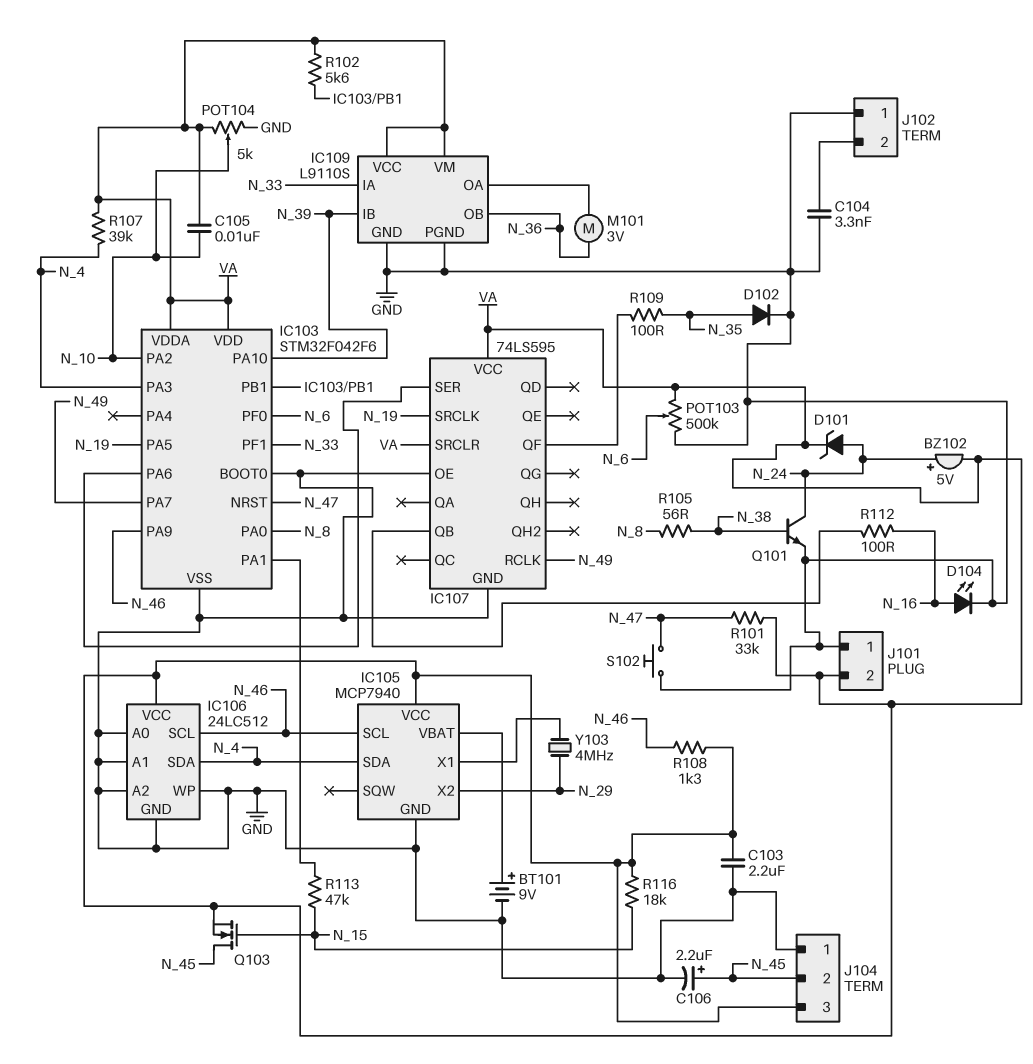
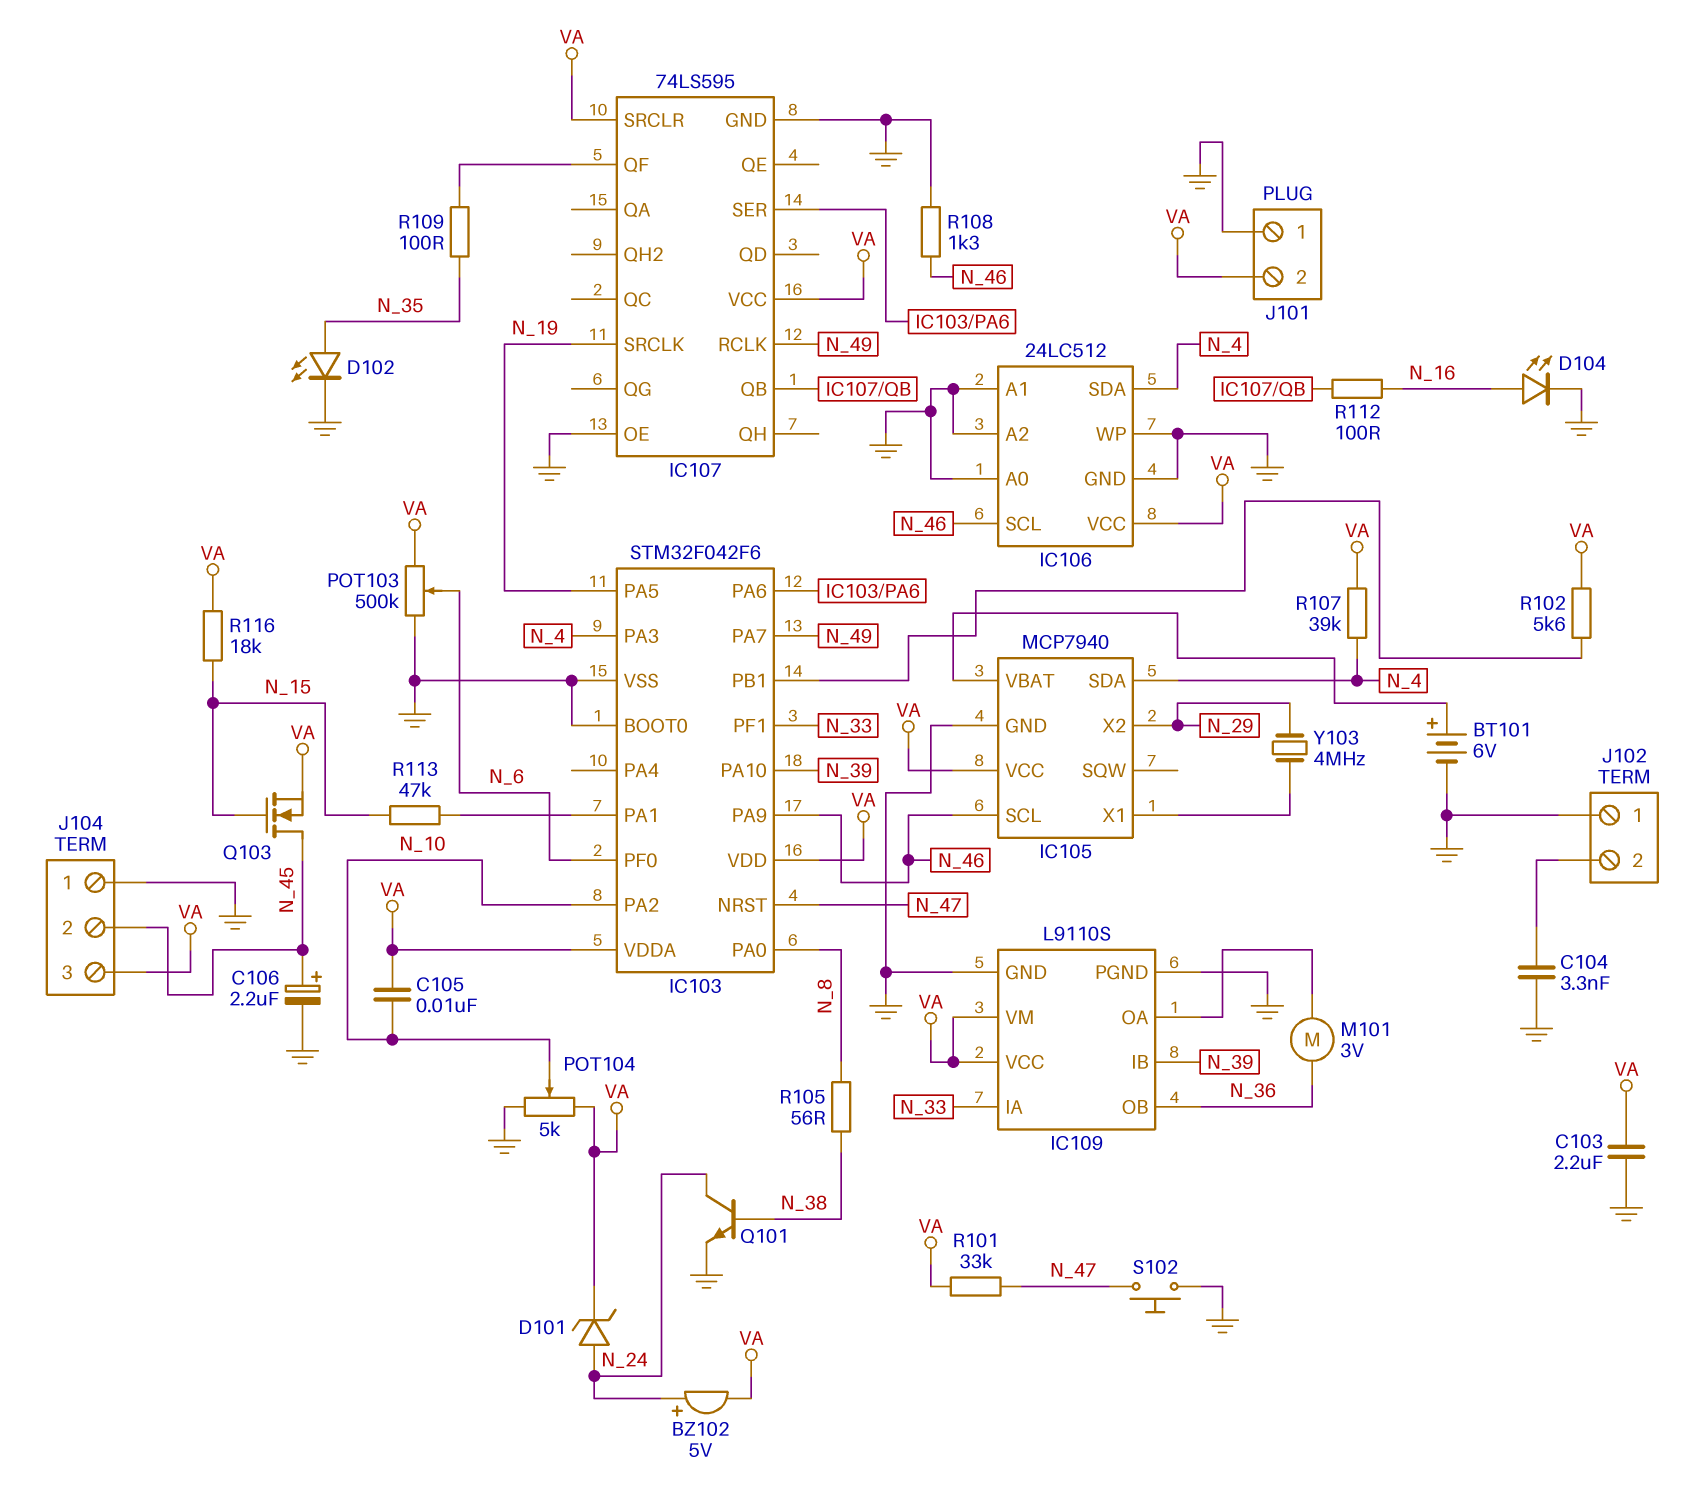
BT101: 9V (plus IC105/VBAT, minus GND) -> 6V (plus IC105/VBAT, minus GND)
D102: diode (A N_35, K GND) -> LED (A N_35, K GND)
R108: 1.3k (N_46, VA) -> 1.3k (GND, N_46)

